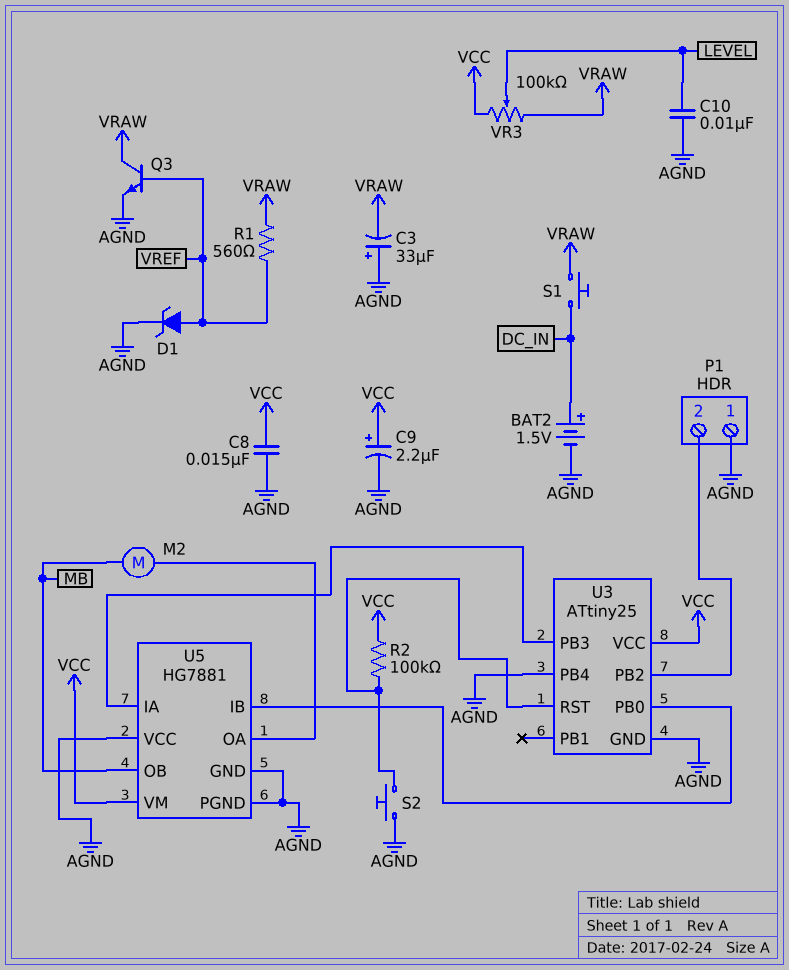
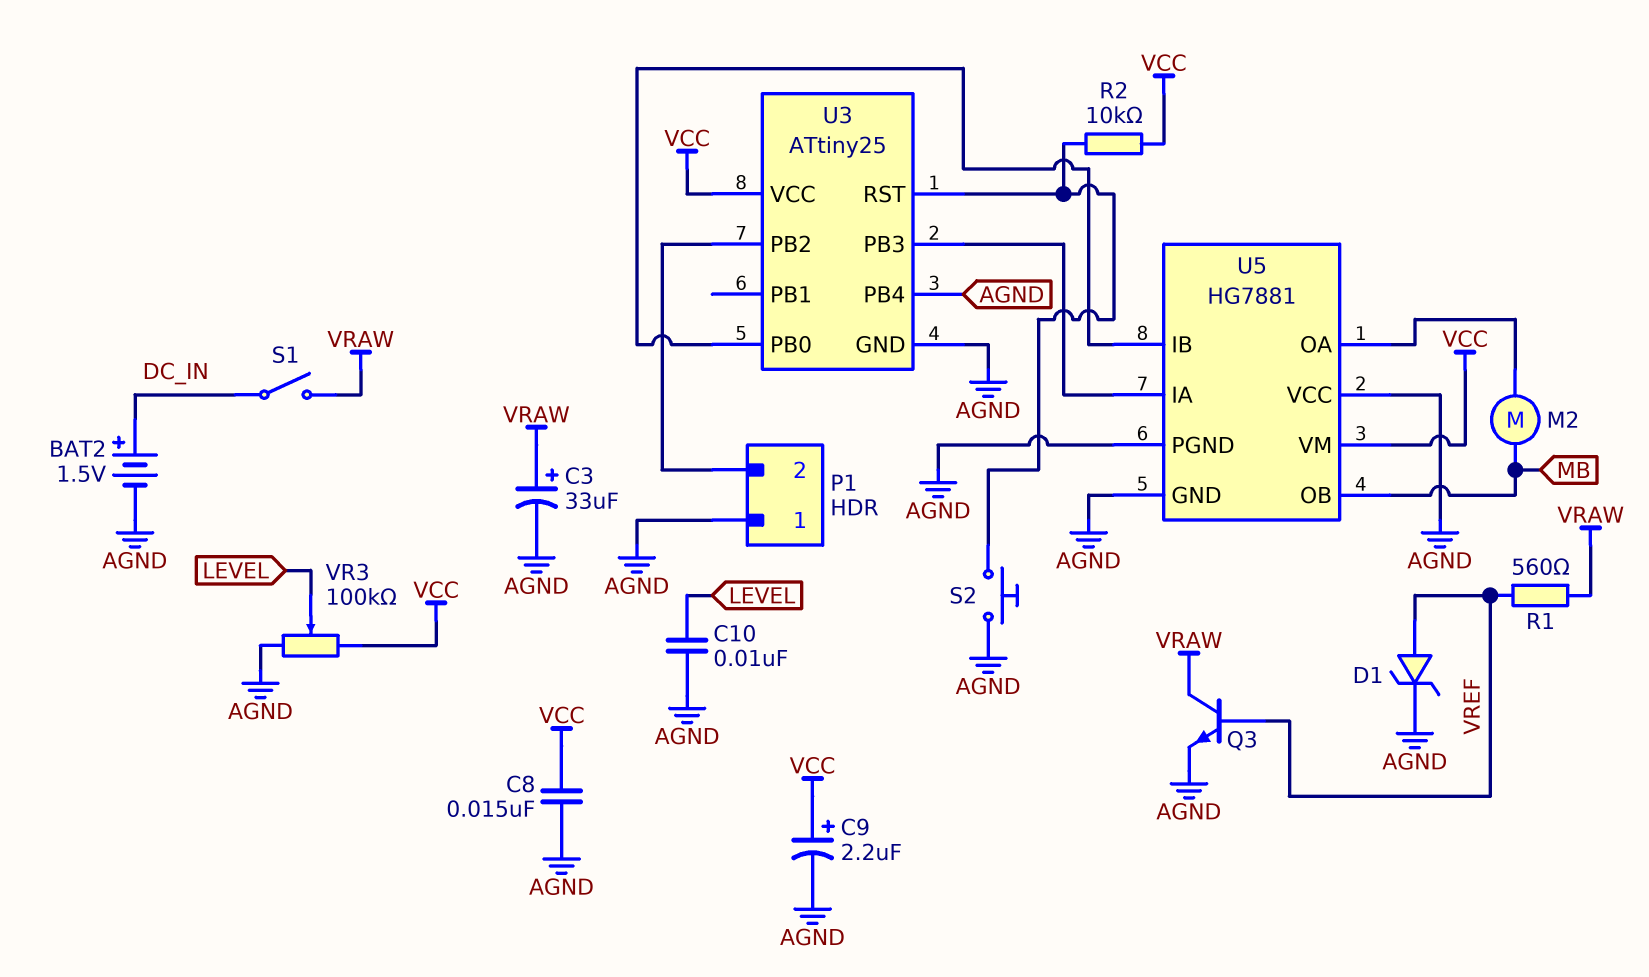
C3: 33uF (plus AGND, minus VRAW) -> 33uF (plus VRAW, minus AGND)
R2: 100k (U3/RST, VCC) -> 10k (U3/RST, VCC)
S1: button (DC_IN, VRAW) -> switch (DC_IN, VRAW)
VR3: 100k (VCC, VRAW, wiper LEVEL) -> 100k (AGND, VCC, wiper LEVEL)

